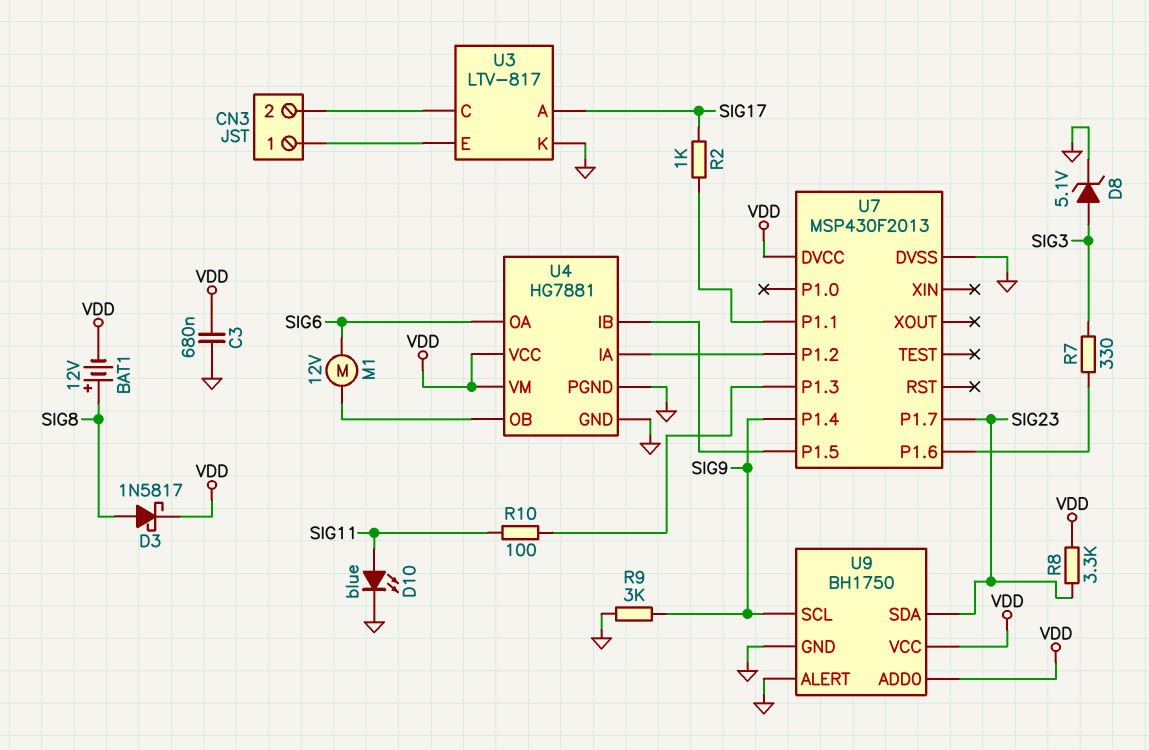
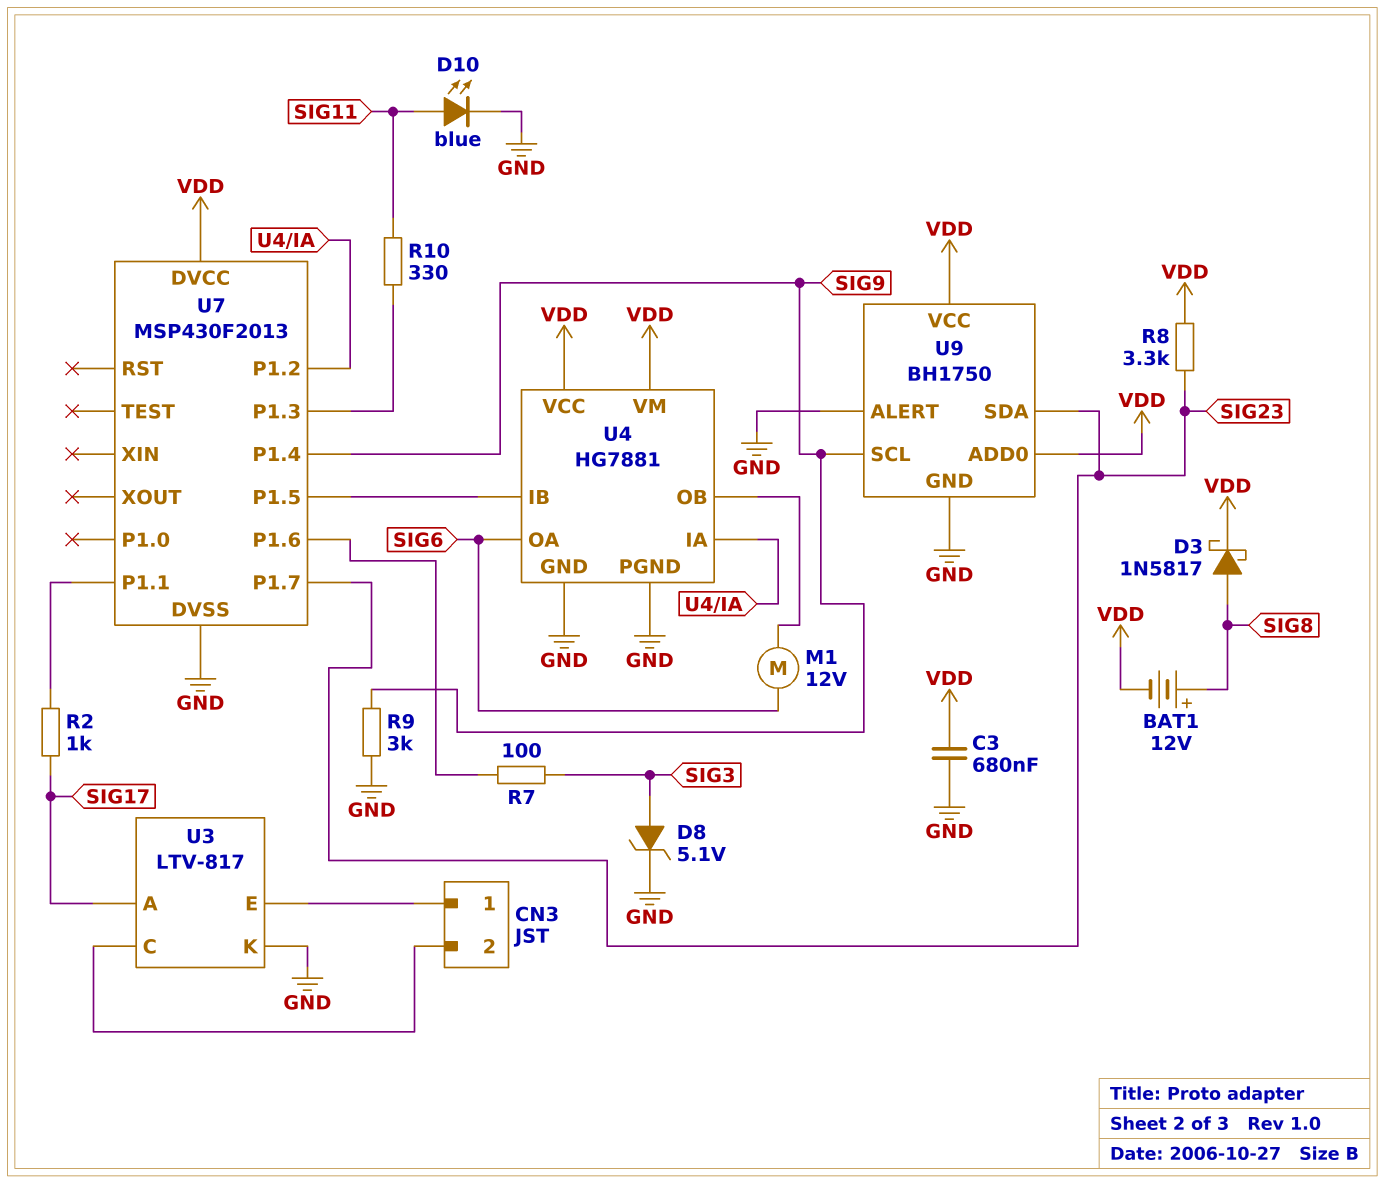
R7: 330 (SIG3, U7/P1.6) -> 100 (SIG3, U7/P1.6)
R10: 100 (SIG11, U7/P1.3) -> 330 (SIG11, U7/P1.3)

